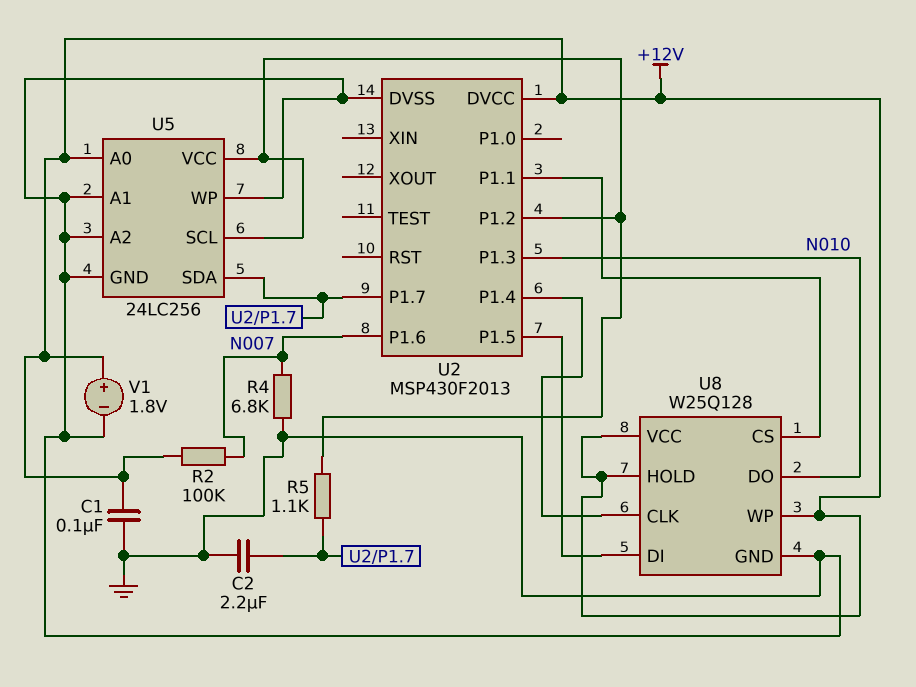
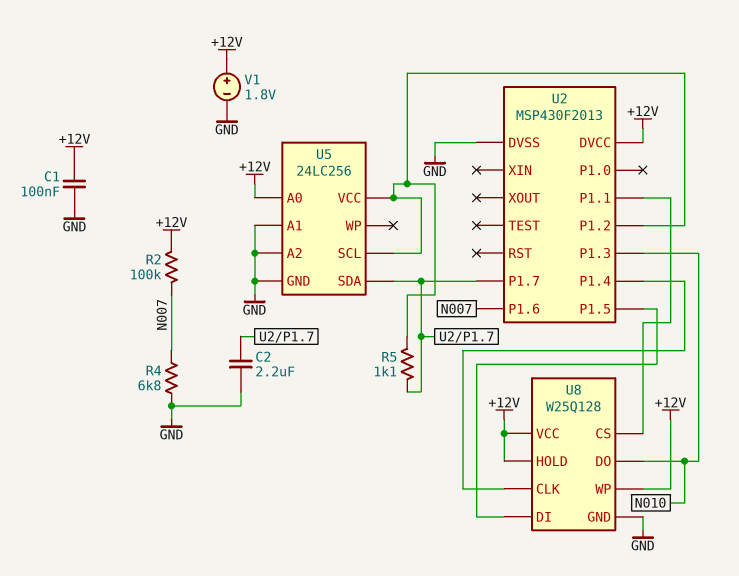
U5 pin WP: GND -> none

